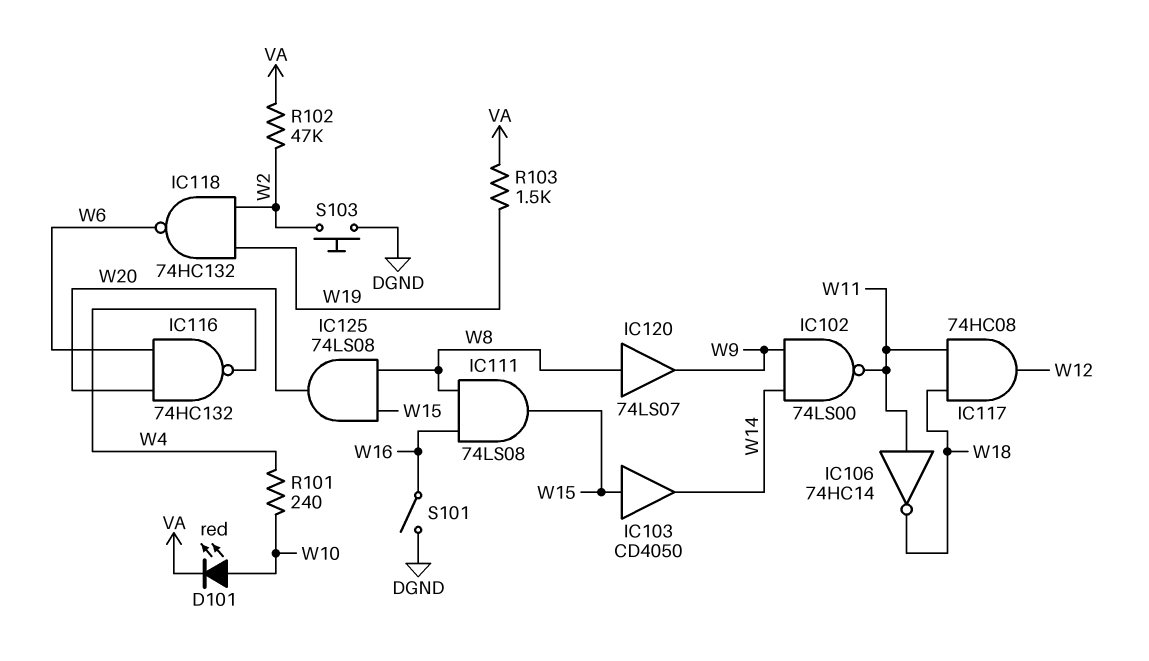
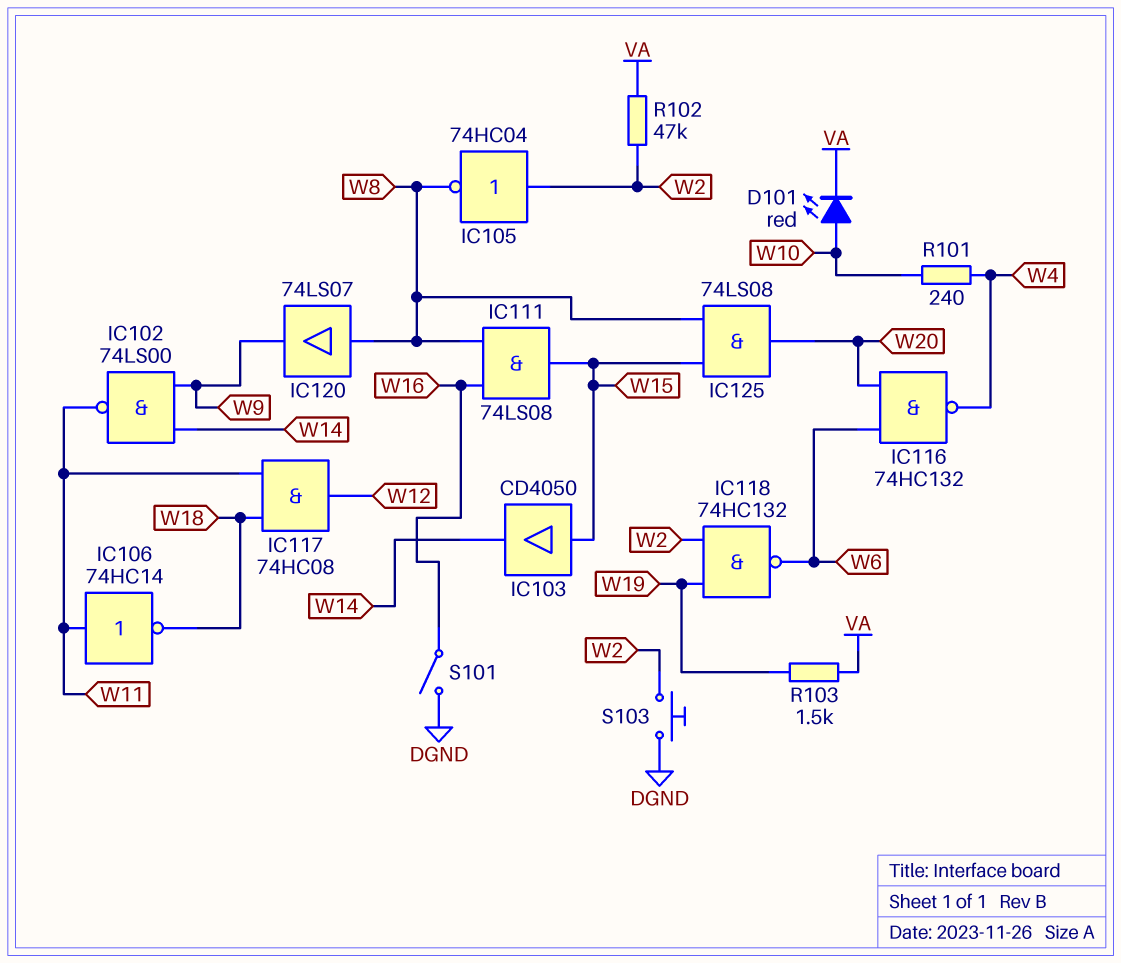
IC105: none -> NOT 74HC04 (in W2, out W8)

